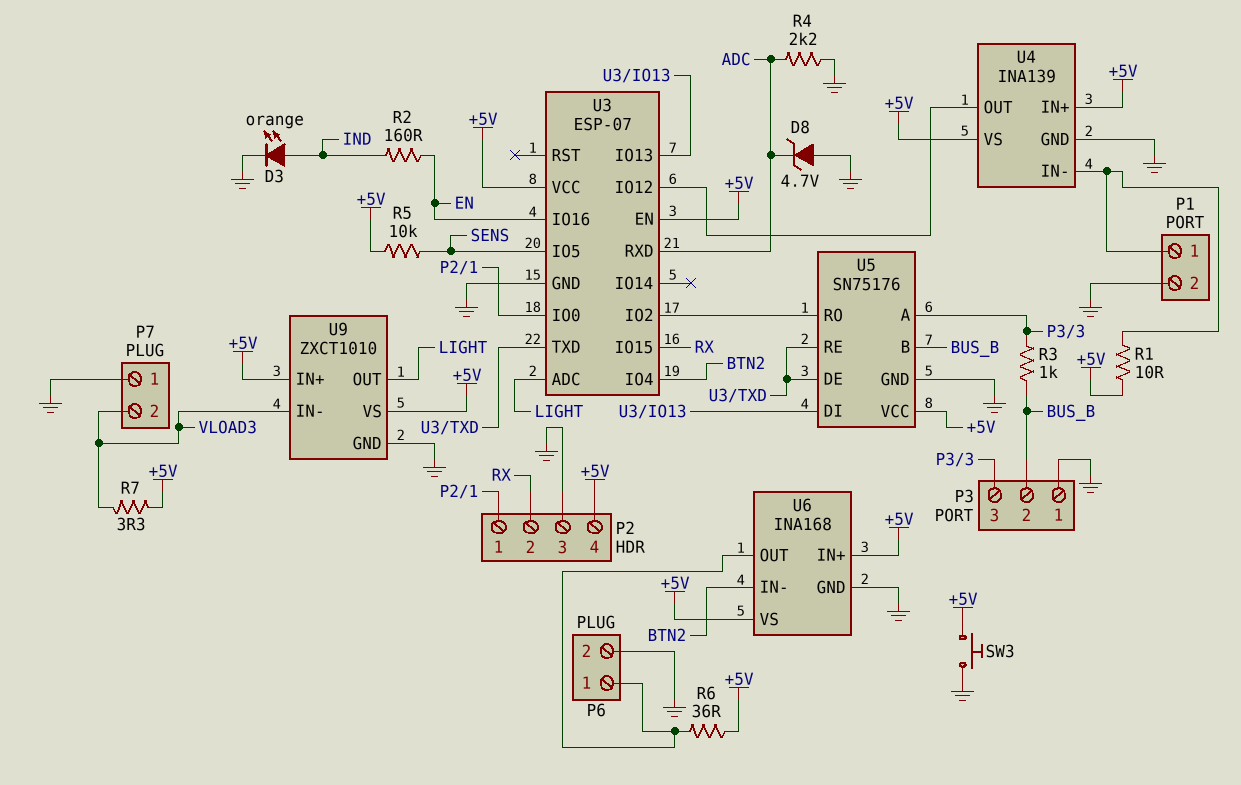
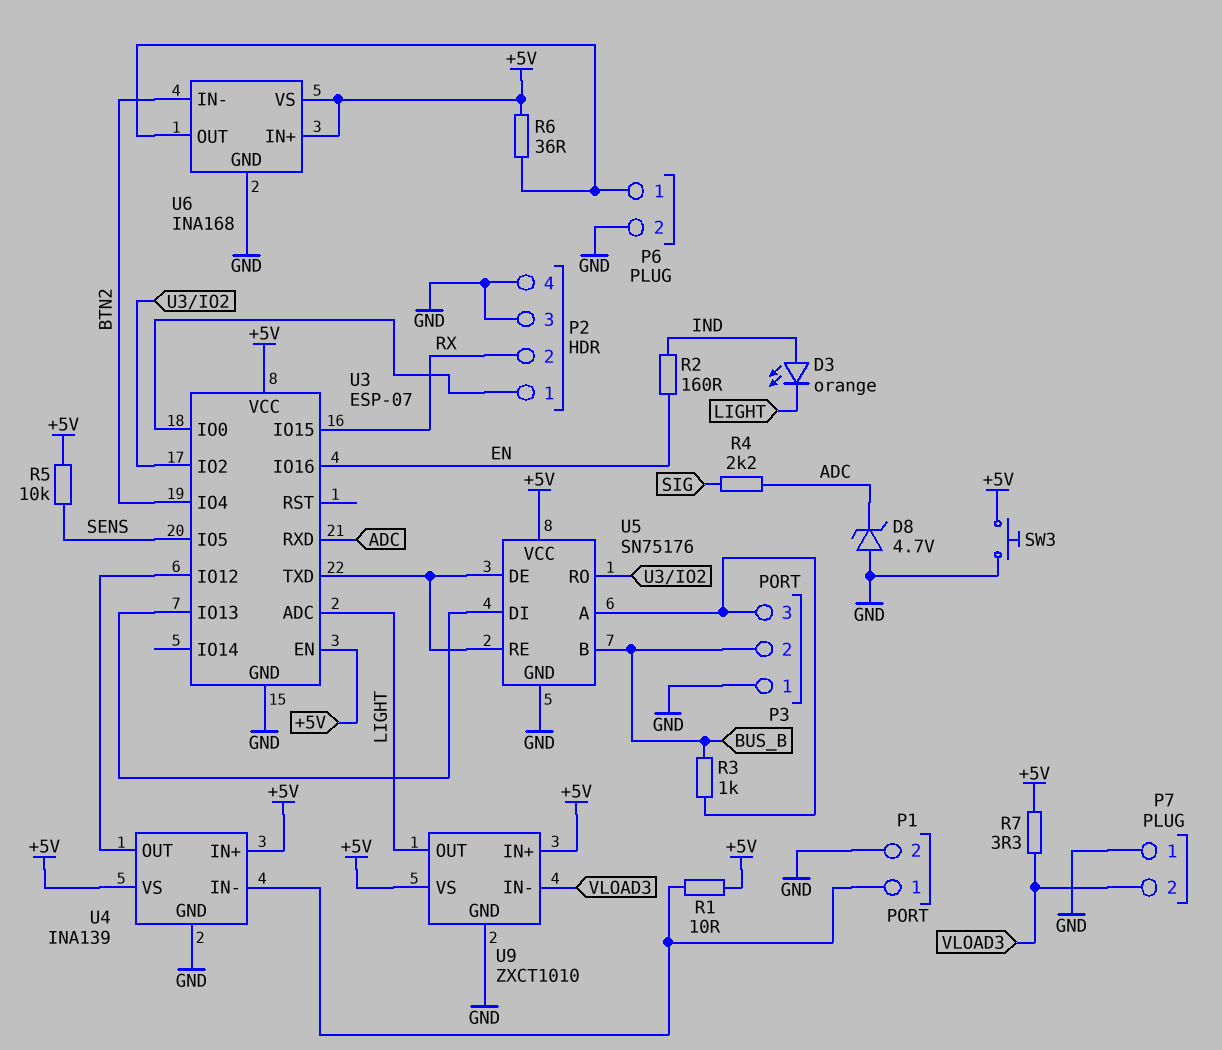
D3: LED orange (A IND, K GND) -> LED orange (A IND, K LIGHT)
P2 pin 4: +5V -> GND
R4: 2.2k (ADC, GND) -> 2.2k (ADC, SIG)

